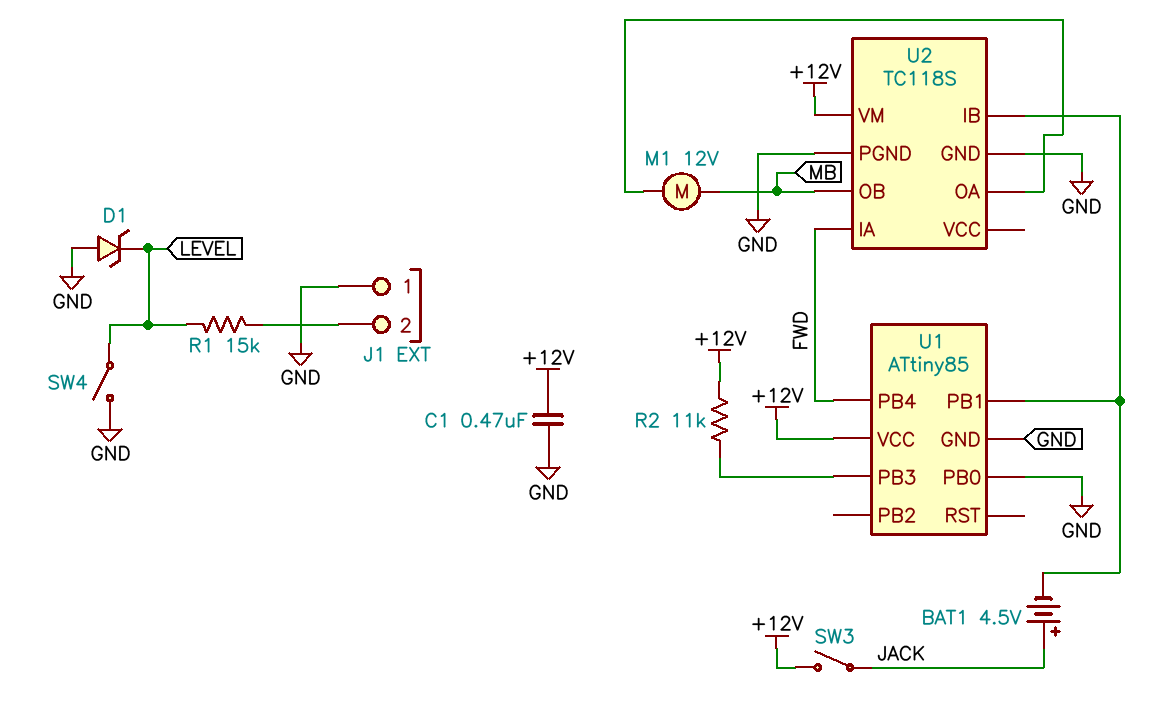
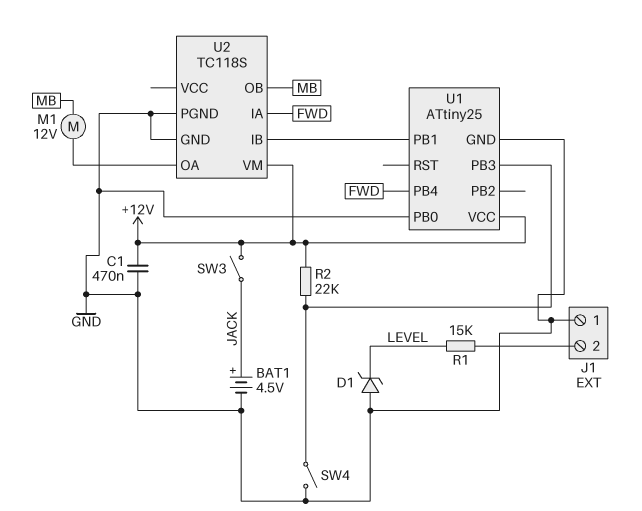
BAT1: 4.5V (plus JACK, minus U1/PB1) -> 4.5V (plus JACK, minus GND)
R2: 11k (+12V, U1/PB3) -> 22k (+12V, U1/PB3)
SW4: switch (GND, LEVEL) -> switch (GND, U1/PB3)
U1: ATtiny85 -> ATtiny25

